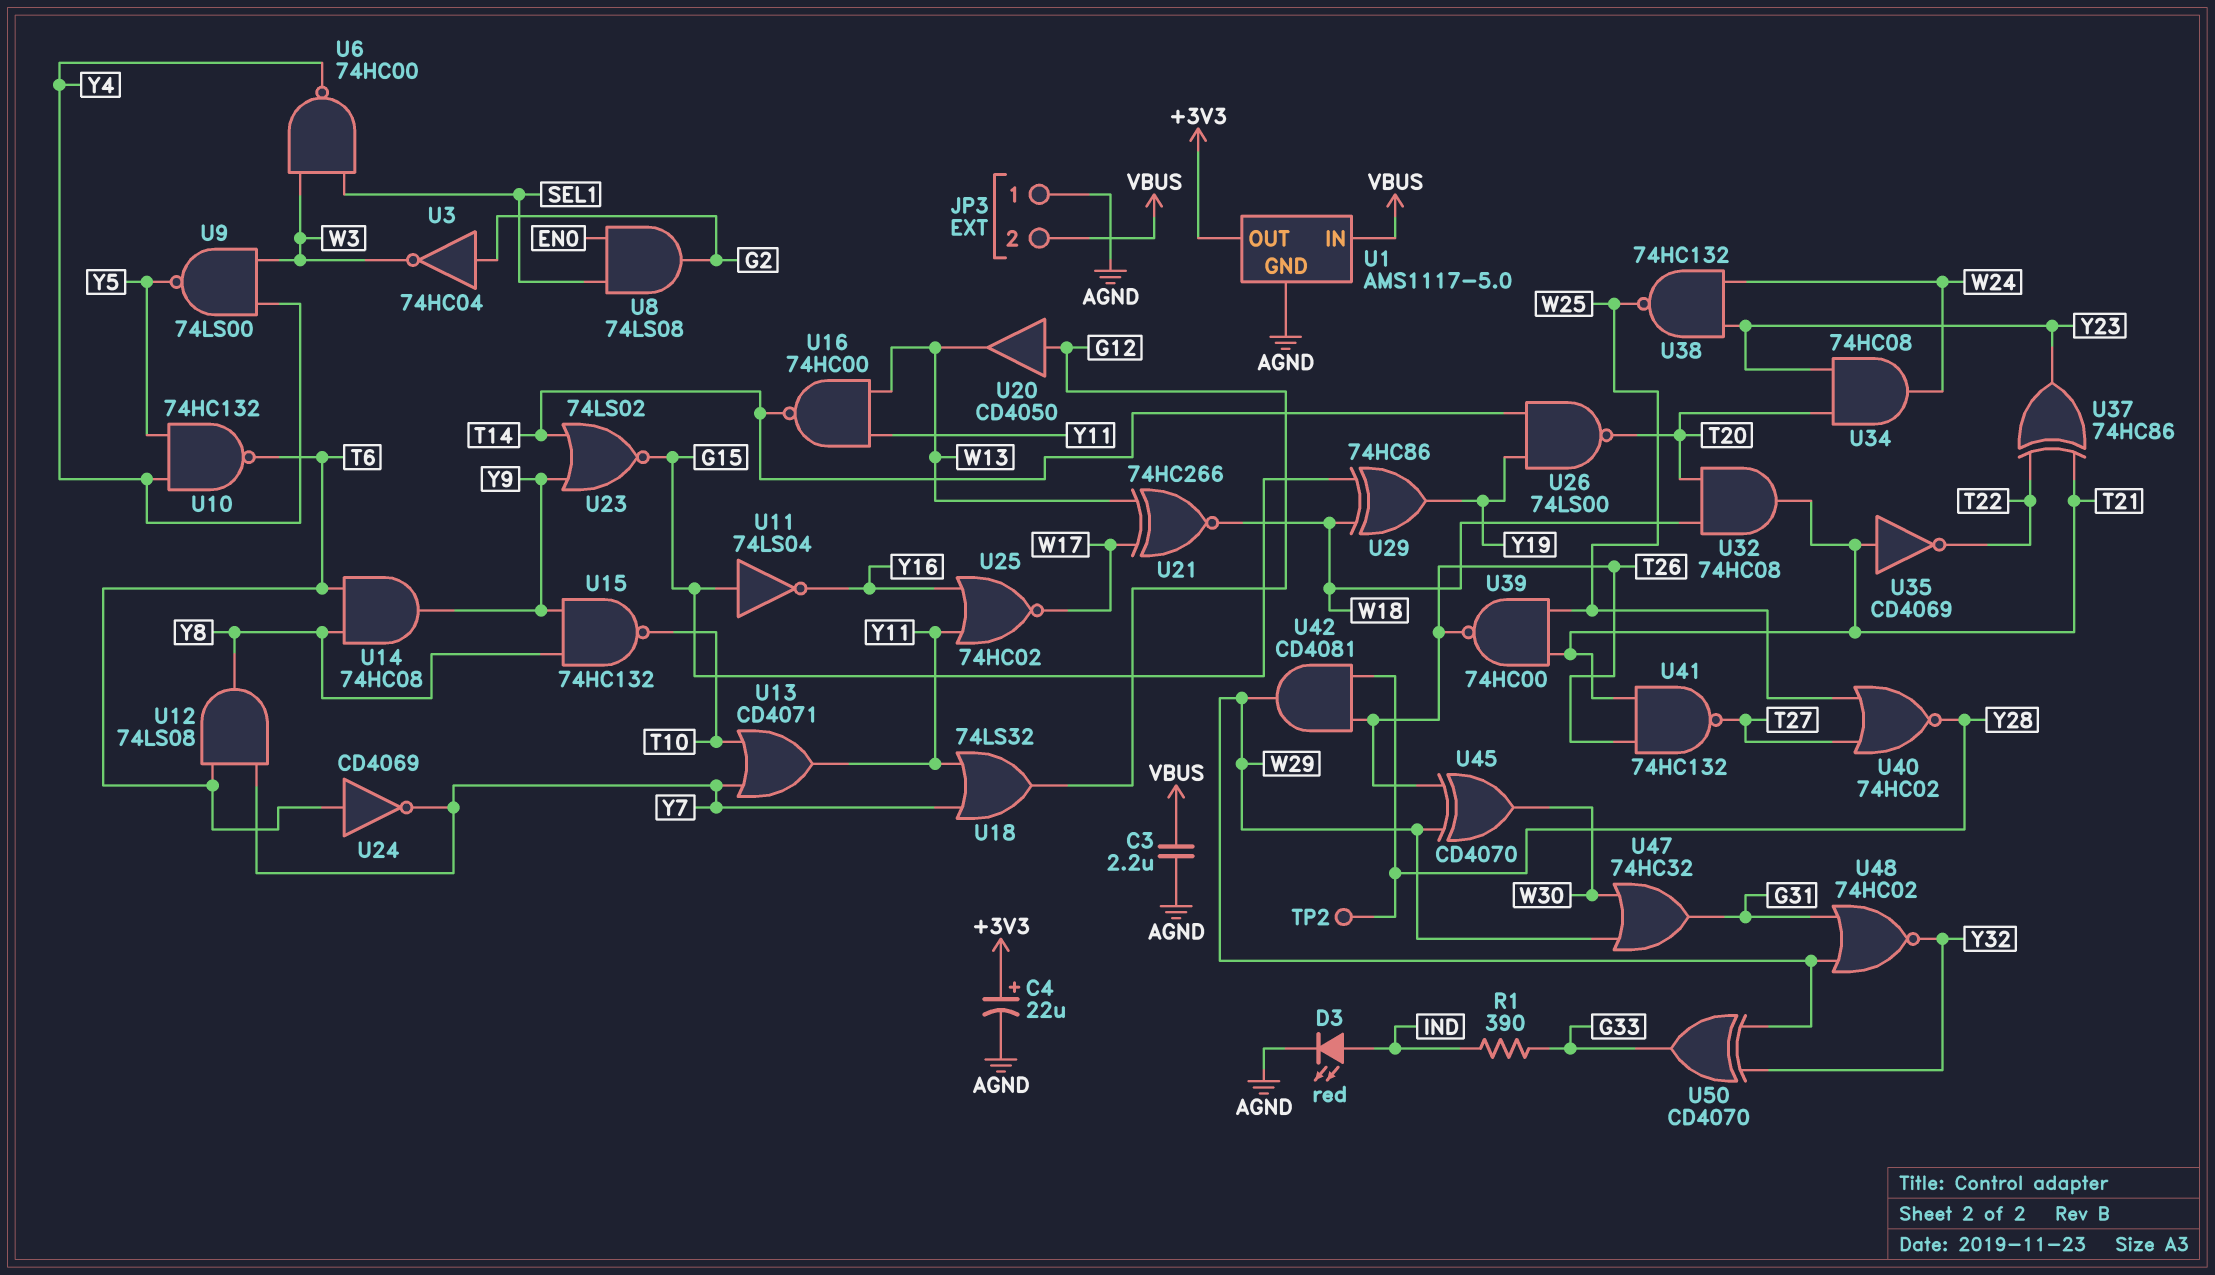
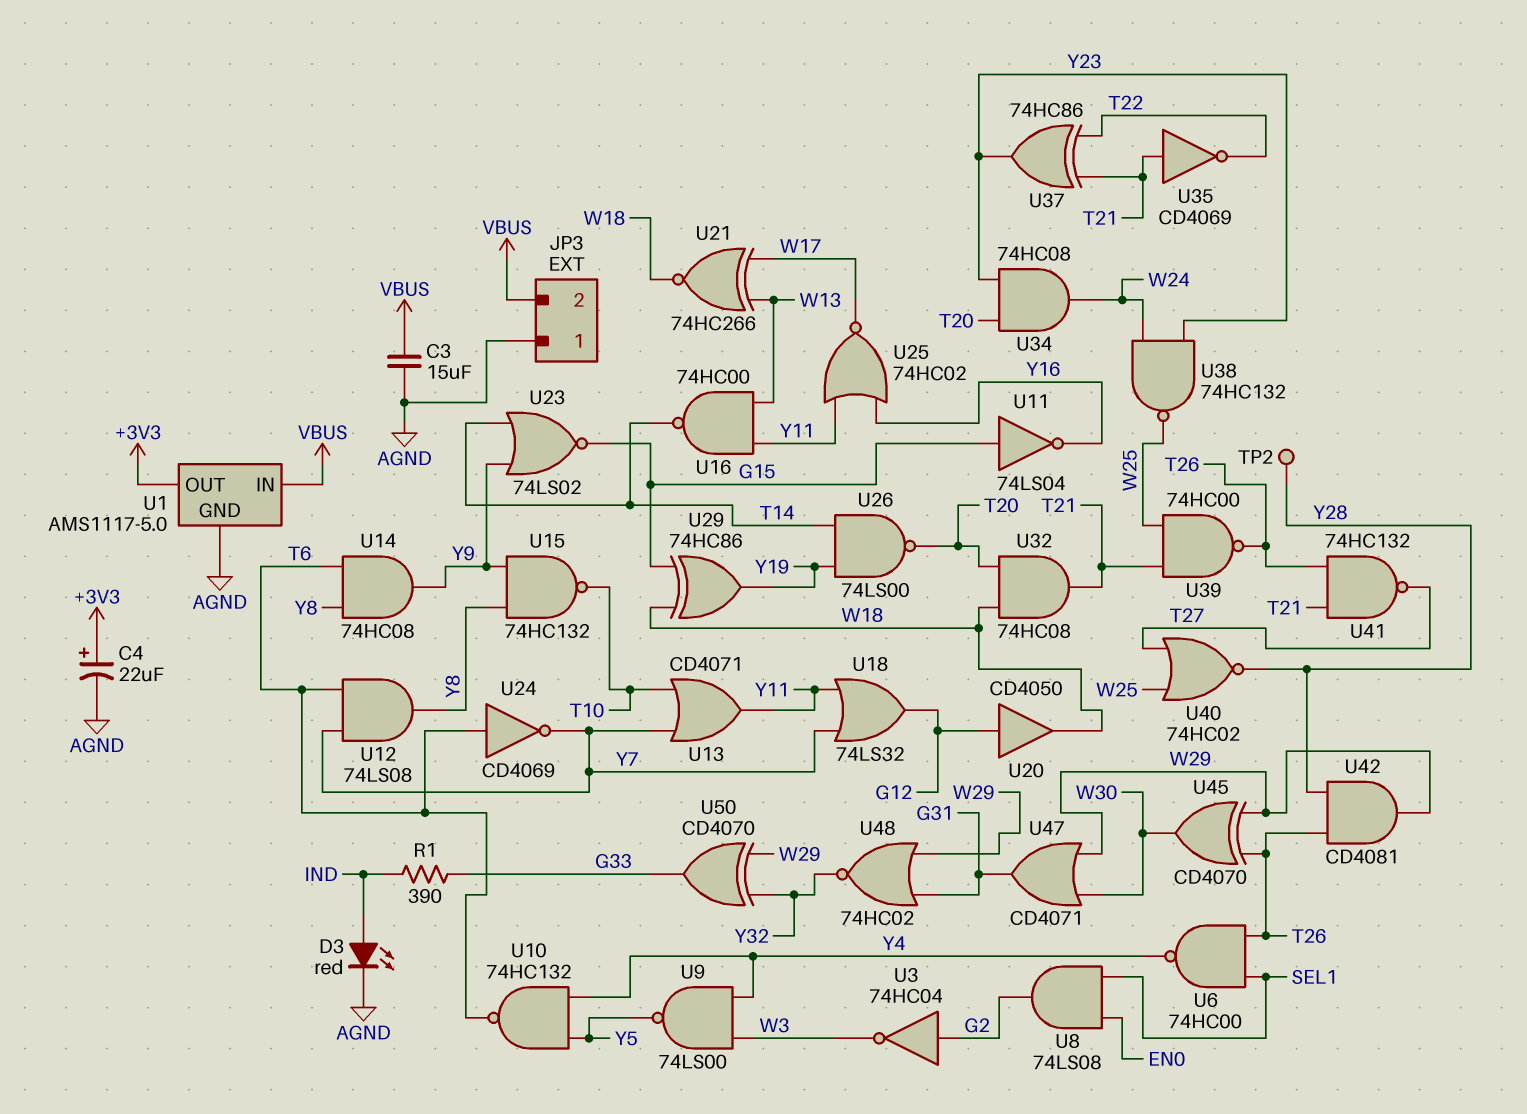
C3: 2.2uF (AGND, VBUS) -> 15uF (AGND, VBUS)
U6: NAND 74HC00 (in SEL1, in W3, out Y4) -> NAND 74HC00 (in SEL1, in T26, out Y4)
U20: buffer CD4050 (in G12, out W13) -> buffer CD4050 (in G12, out W18)
U47: OR 74HC32 (in W29, in W30, out G31) -> OR CD4071 (in W29, in W30, out G31)

